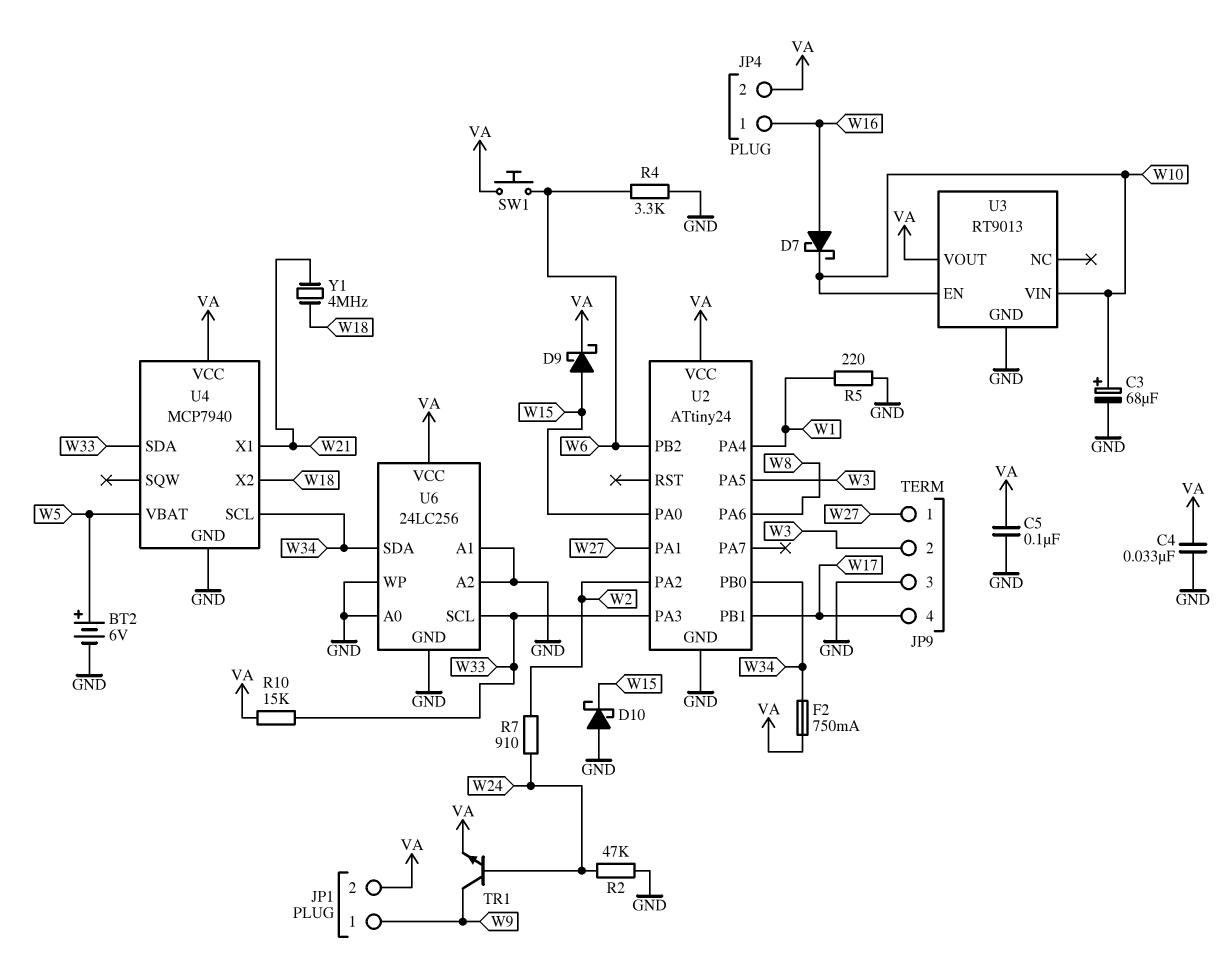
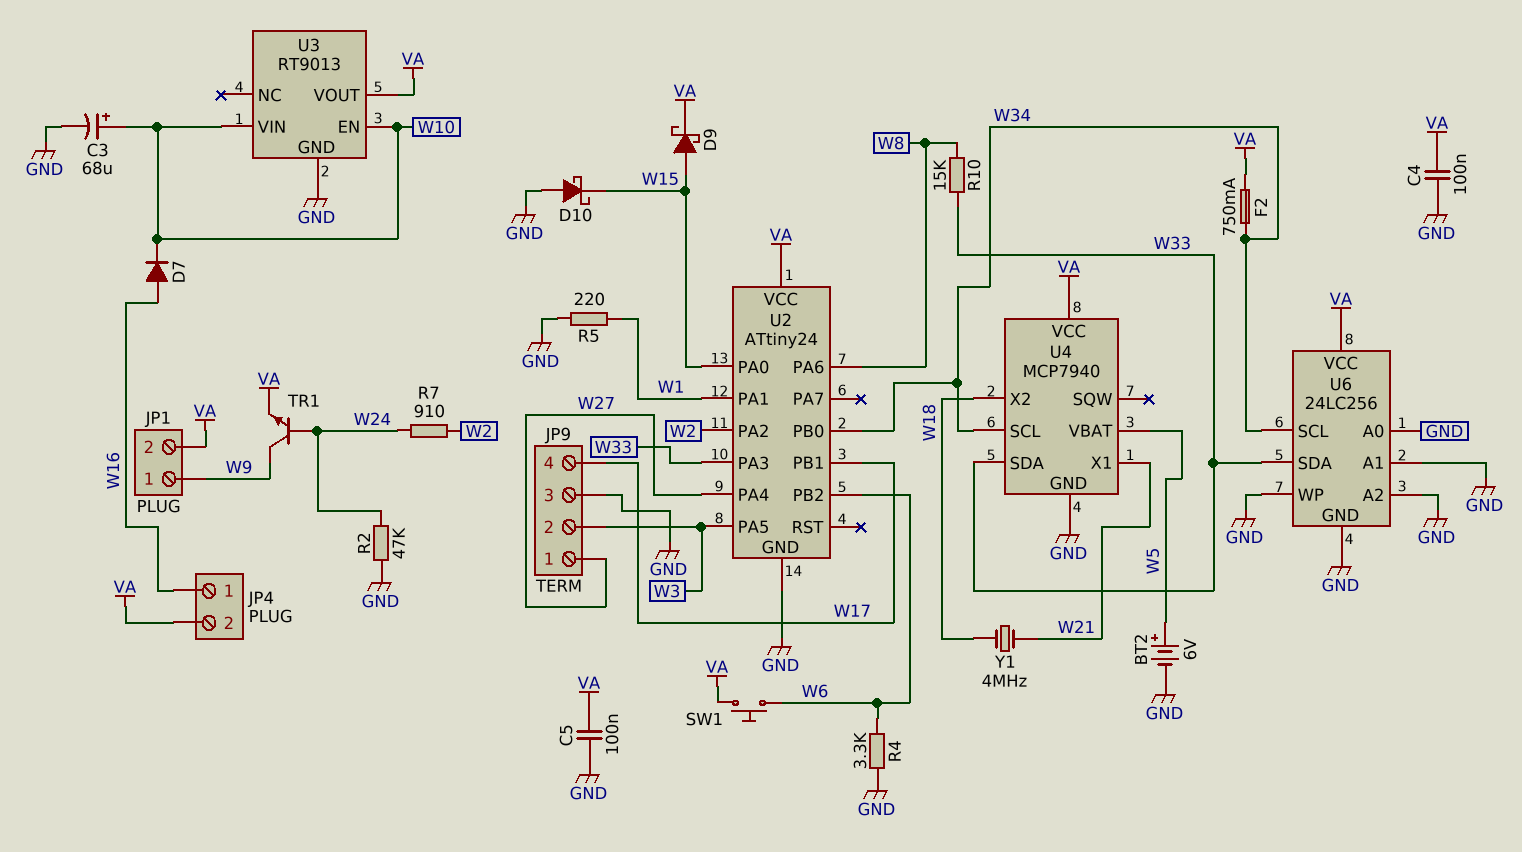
C4: 33nF (GND, VA) -> 100nF (GND, VA)
D7: schottky (A W16, K W10) -> diode (A W16, K W10)
R10: 15k (VA, W33) -> 15k (W8, W33)
U2 pin PA1: W27 -> W1
U2 pin PA4: W1 -> W27
U6 pin SCL: W33 -> W34
U6 pin SDA: W34 -> W33

